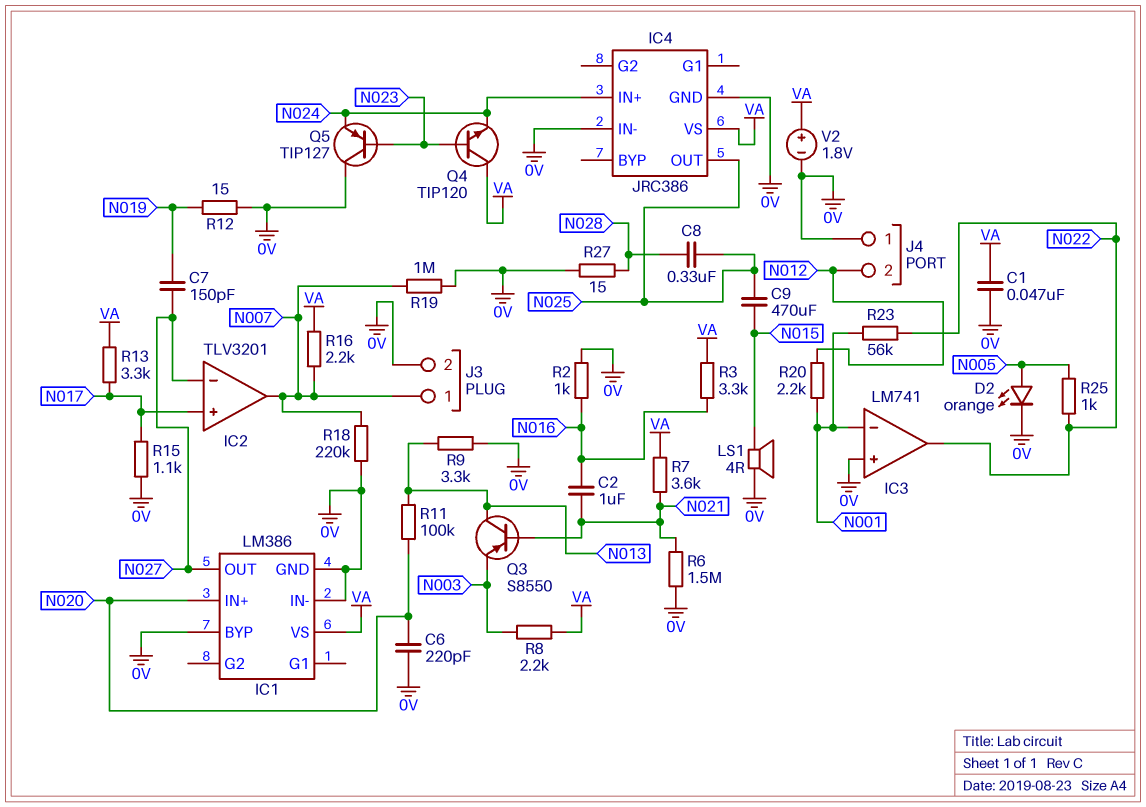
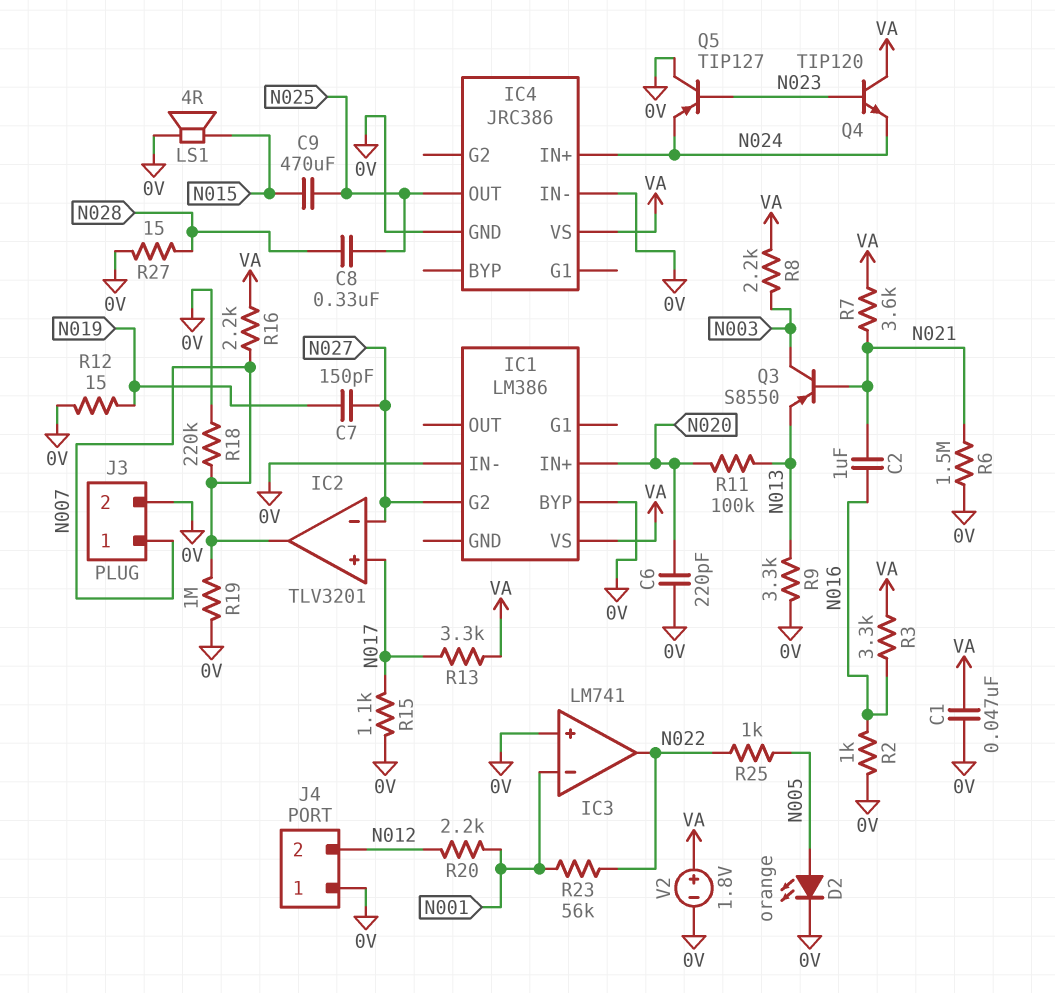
IC1 pin G2: none -> N027
IC1 pin GND: 0V -> none
IC1 pin OUT: N027 -> none
Q3: PNP S8550 (B N021, C N013, E N003) -> PNP S8550 (B N021, C N003, E N013)

